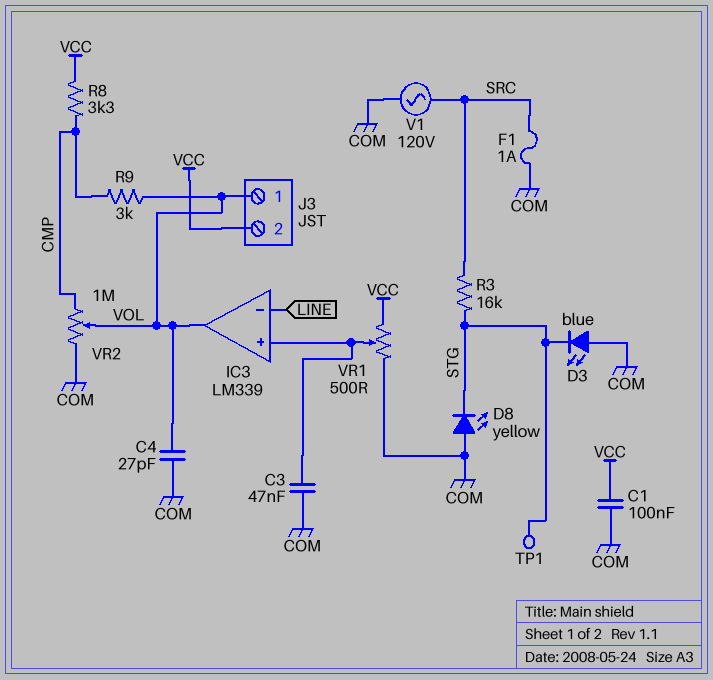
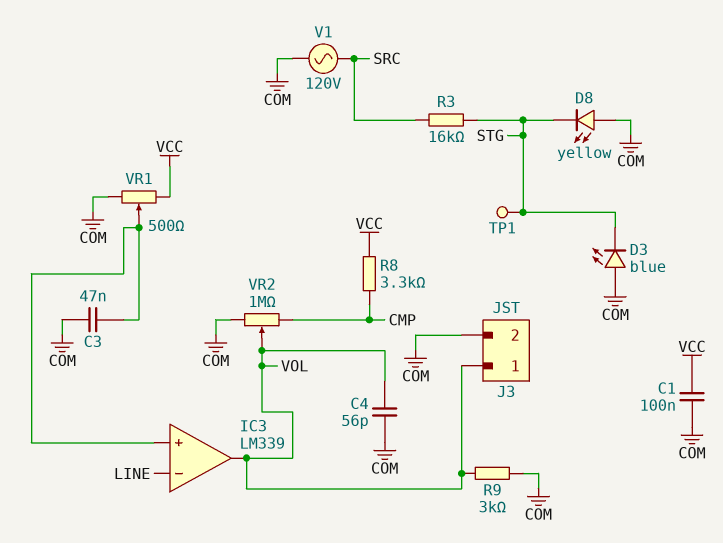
C4: 27pF (COM, VOL) -> 56pF (COM, VOL)
F1: 1A (COM, SRC) -> none
J3 pin 2: VCC -> COM
R9: 3k (CMP, VOL) -> 3k (COM, VOL)

